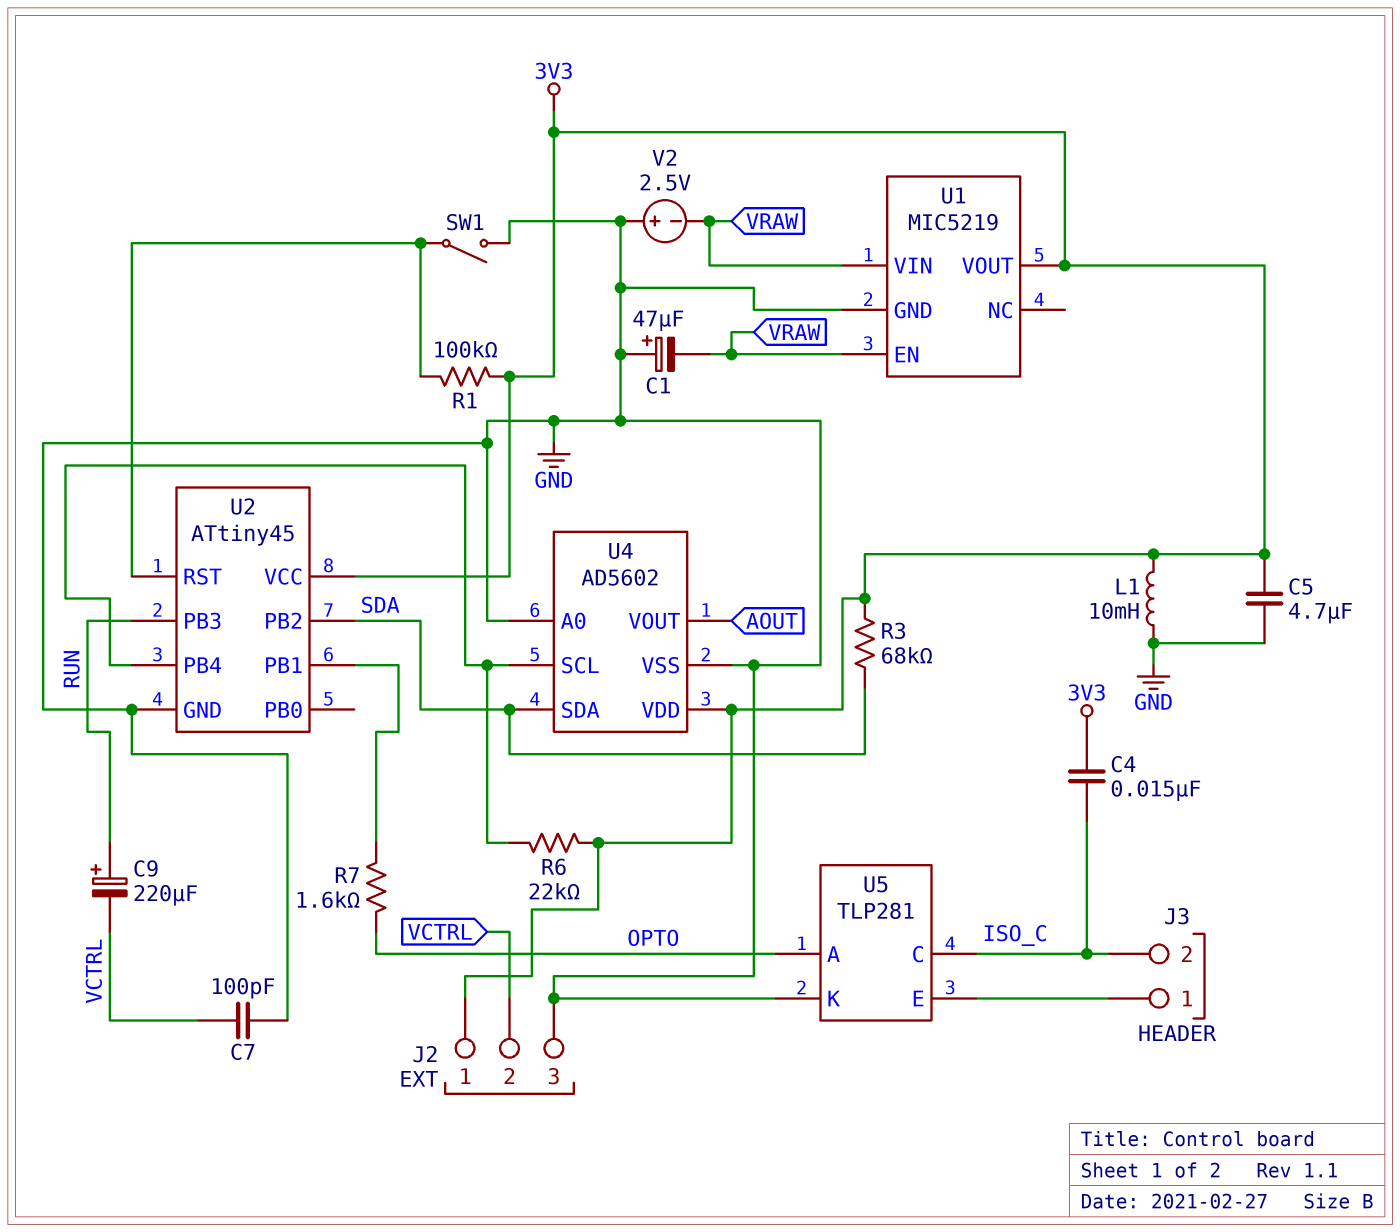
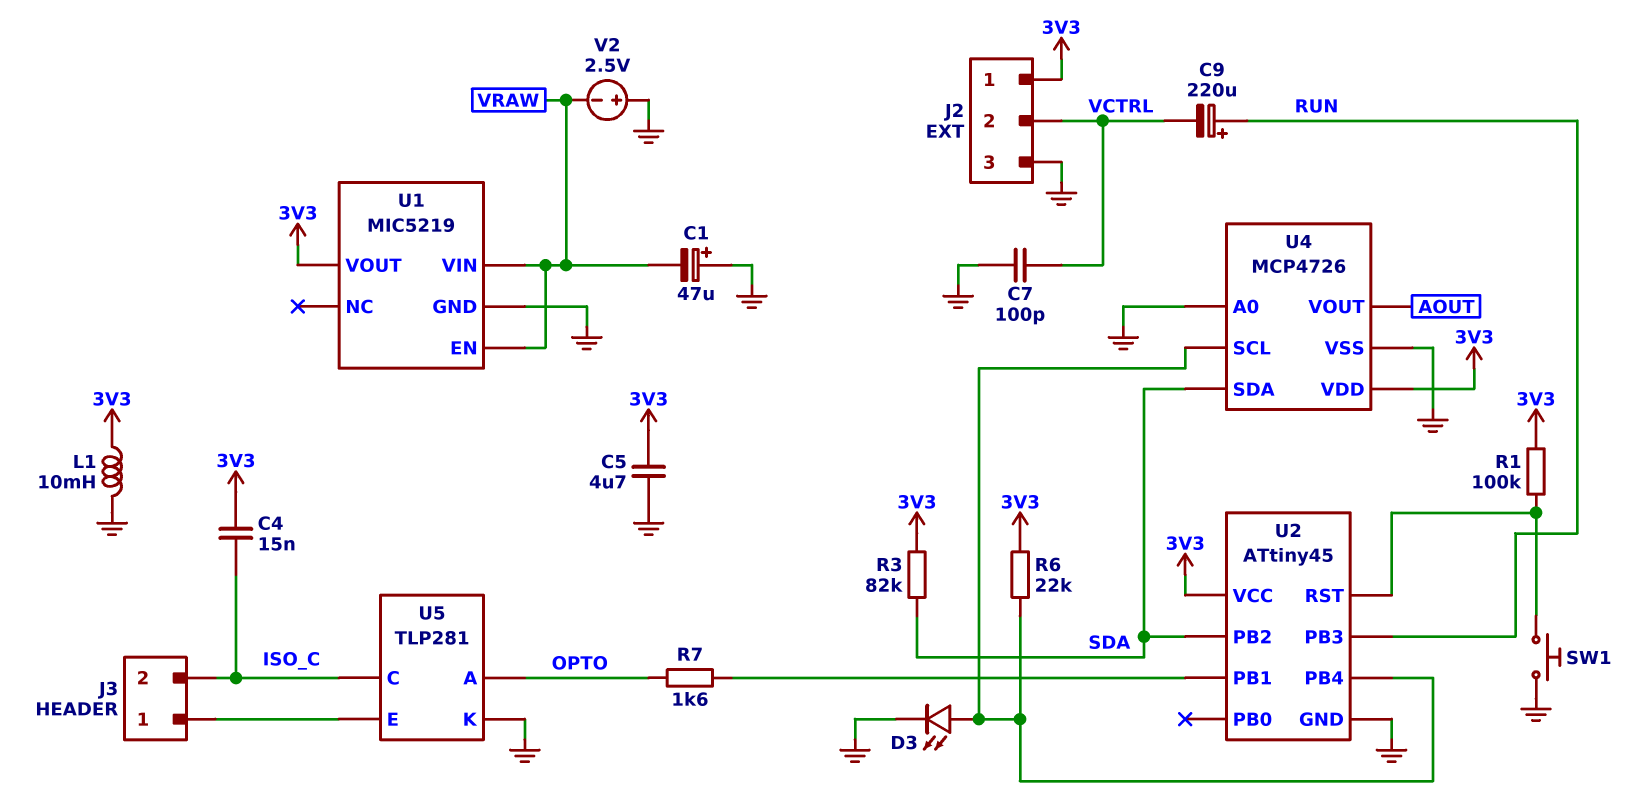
D3: none -> LED (A U2/PB4, K GND)
R3: 68k (3V3, SDA) -> 82k (3V3, SDA)
SW1: switch (GND, U2/RST) -> button (GND, U2/RST)
U4: AD5602 -> MCP4726

